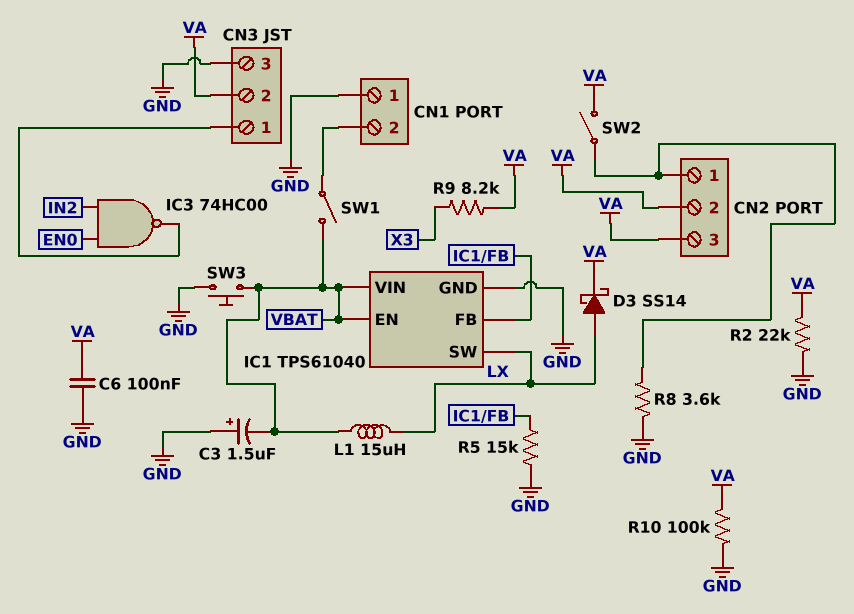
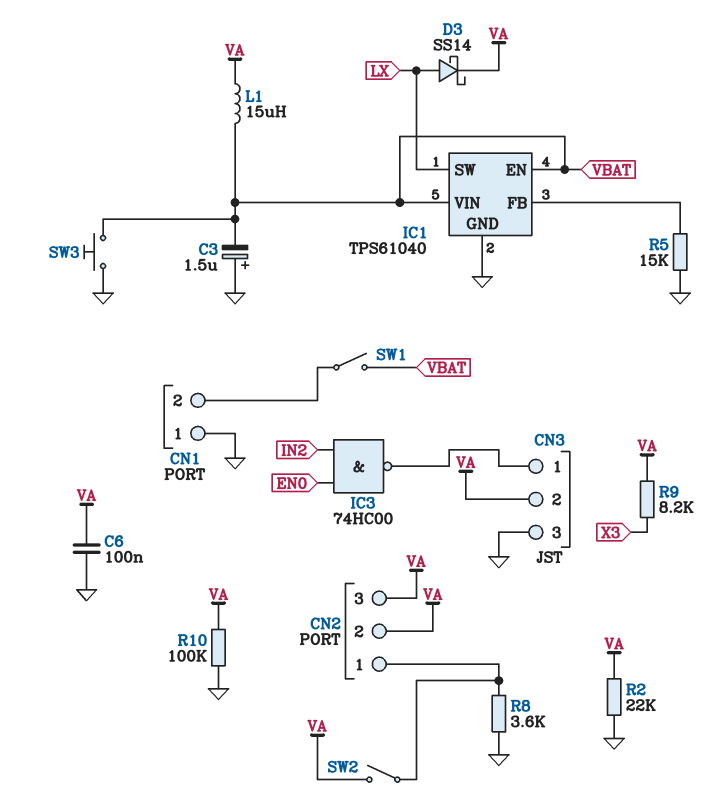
L1: 15uH (LX, VBAT) -> 15uH (VA, VBAT)

